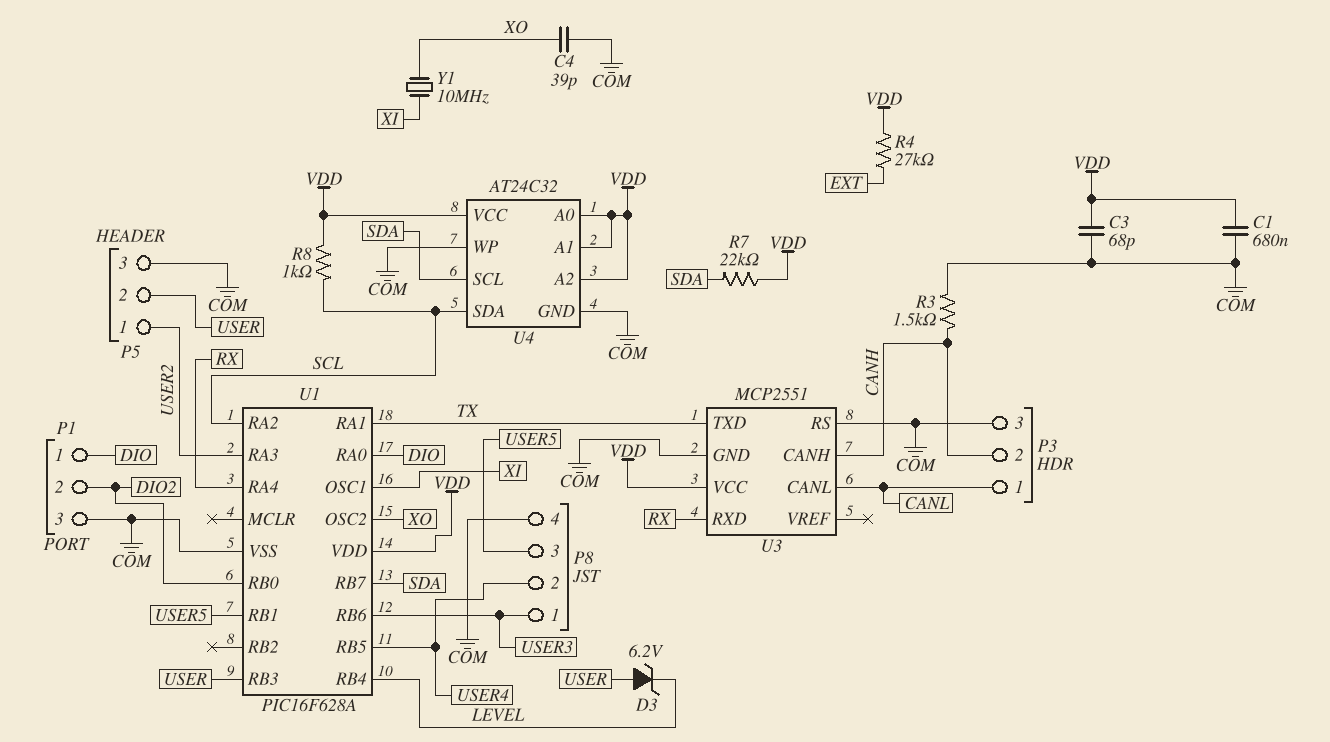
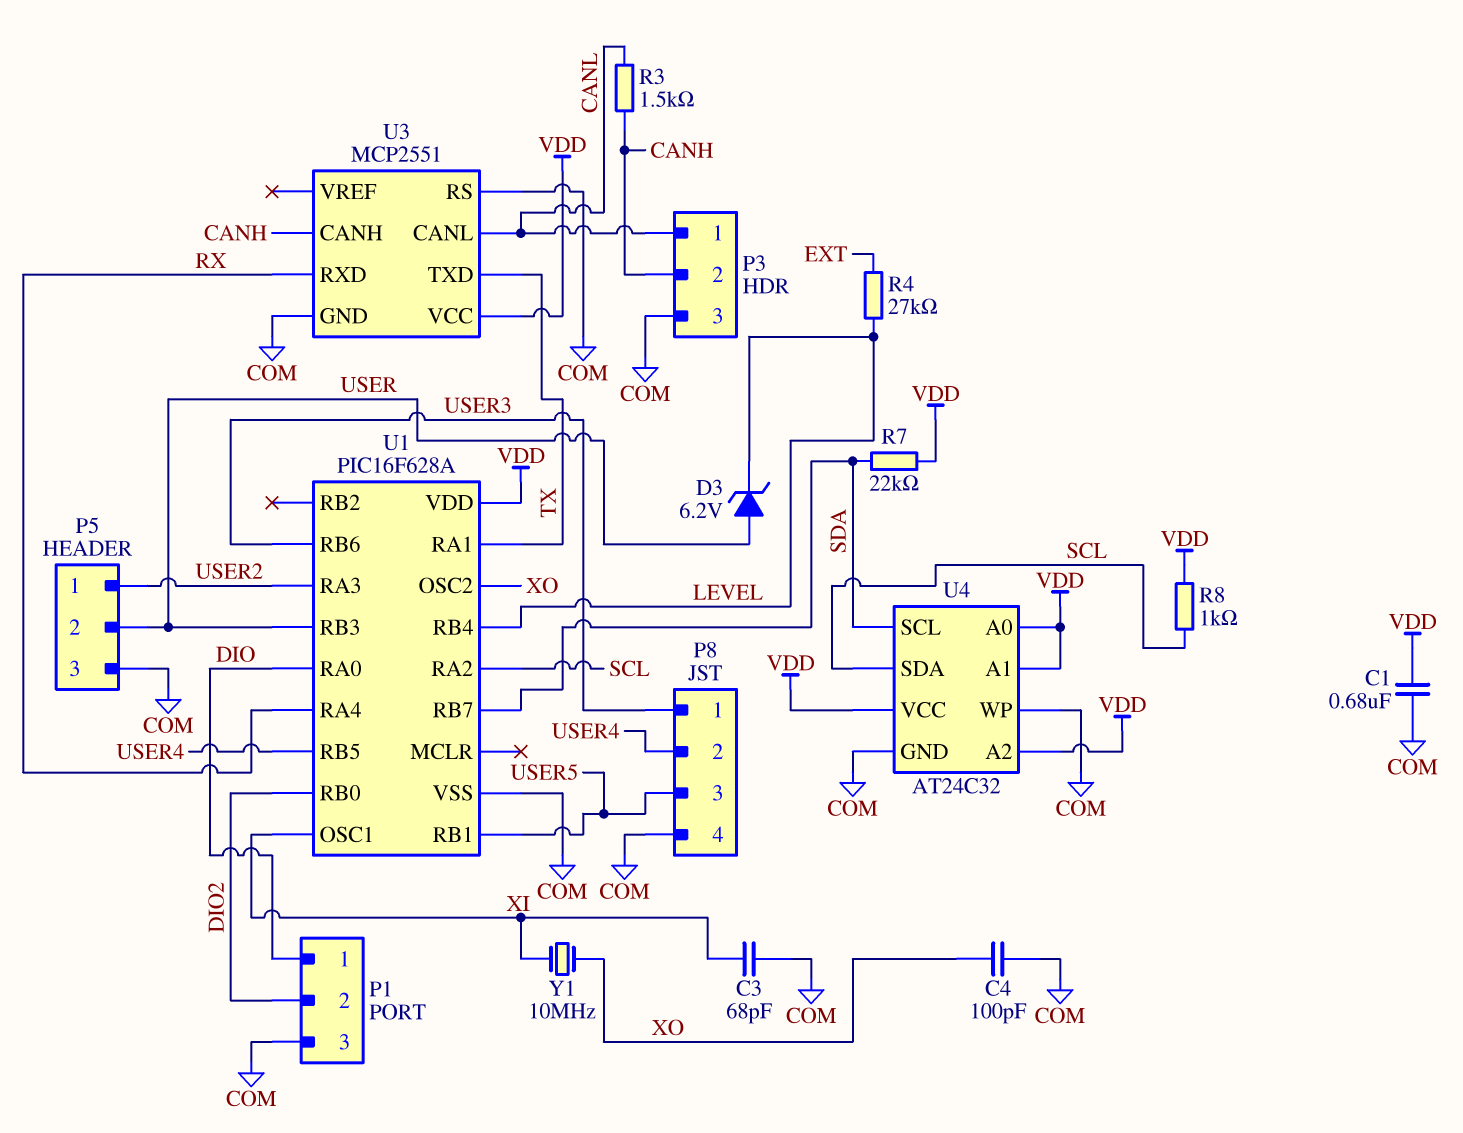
C3: 68pF (COM, VDD) -> 68pF (COM, XI)
C4: 39pF (COM, XO) -> 100pF (COM, XO)
R3: 1.5k (CANH, COM) -> 1.5k (CANH, CANL)
R4: 27k (EXT, VDD) -> 27k (EXT, LEVEL)

